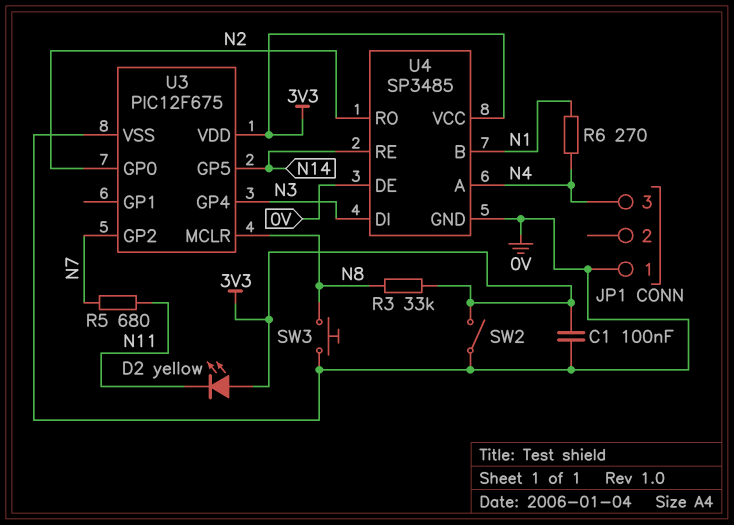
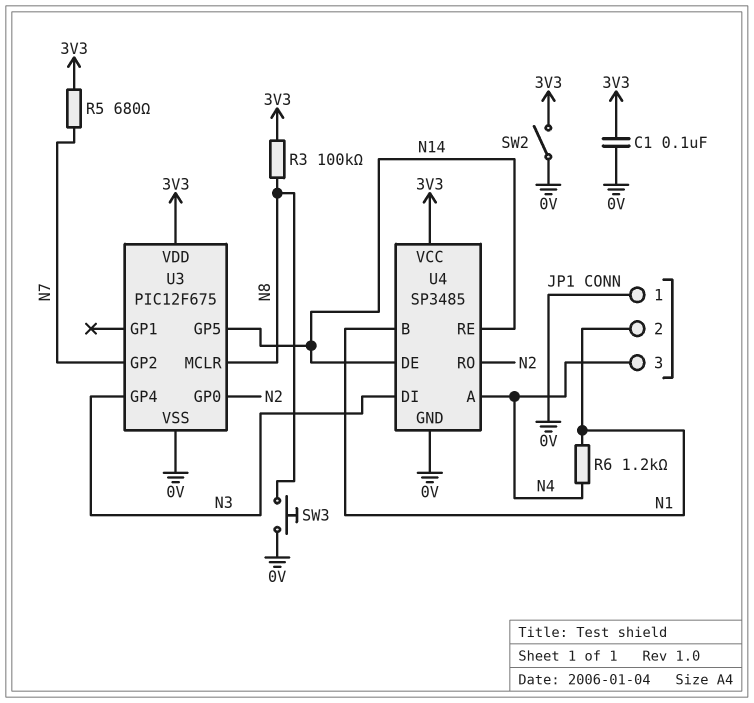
D2: LED yellow (A 3V3, K N11) -> none
JP1 pin 2: none -> N1
R3: 33k (3V3, N8) -> 100k (3V3, N8)
R5: 680 (N7, N11) -> 680 (3V3, N7)
R6: 270 (N1, N4) -> 1.2k (N1, N4)
U4 pin DE: 0V -> N14

